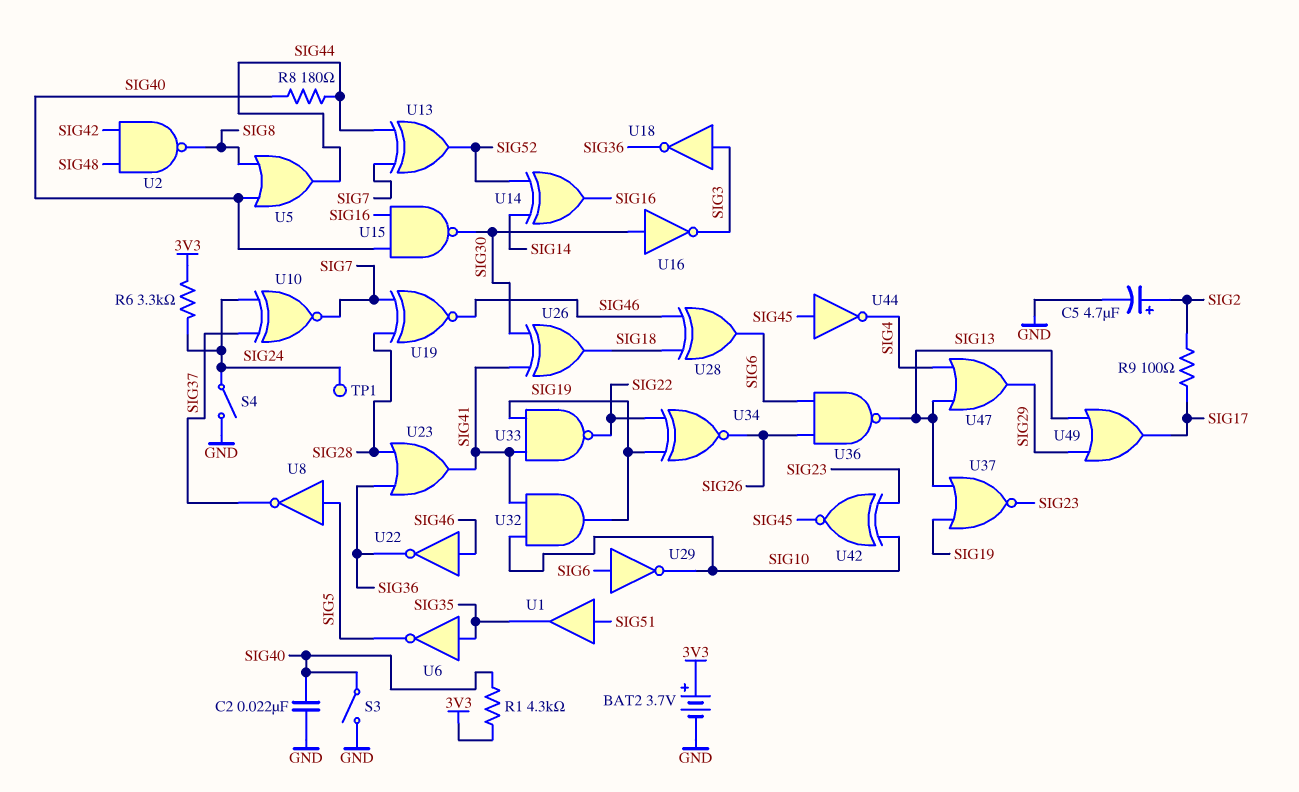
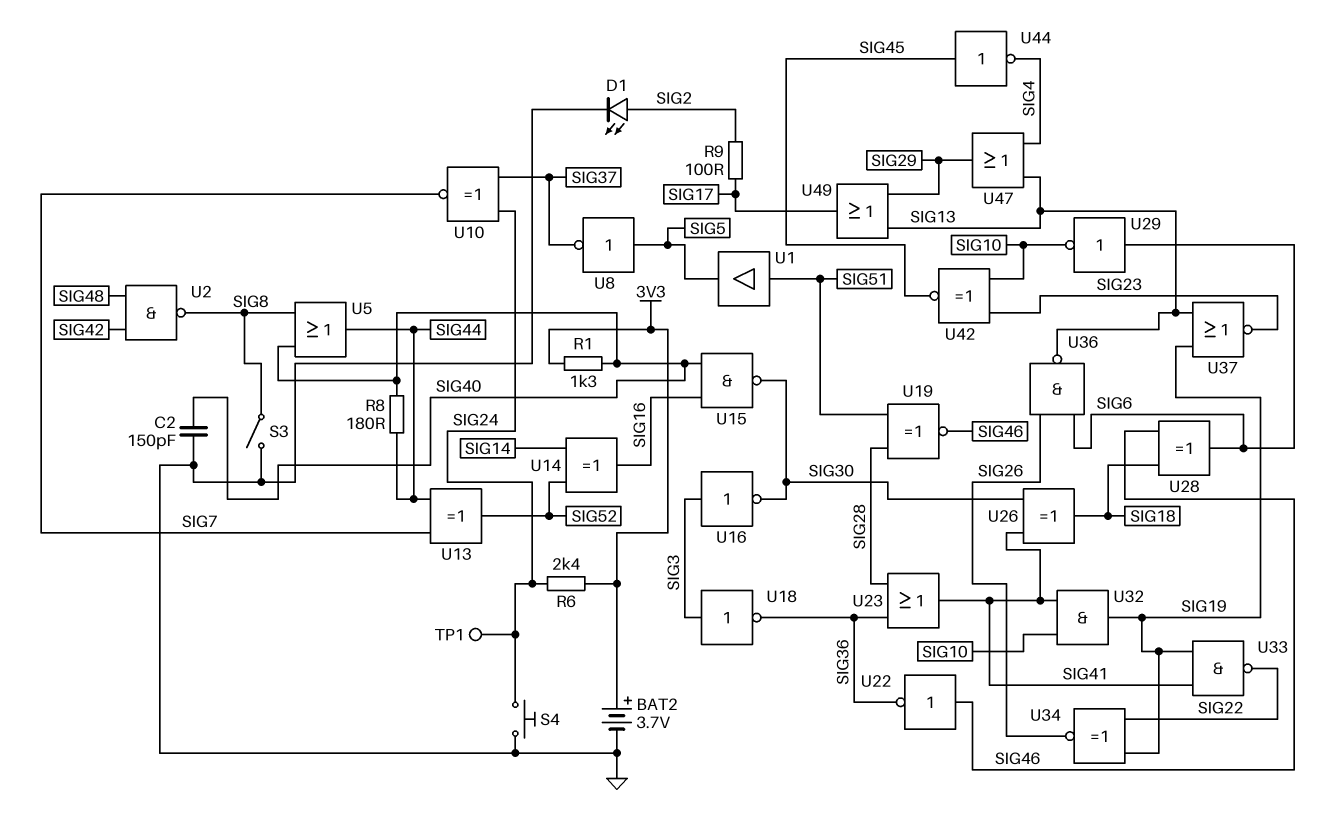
C2: 22nF (GND, SIG40) -> 150pF (GND, SIG40)
C5: 4.7uF (plus SIG2, minus GND) -> none
D1: none -> LED (A SIG2, K GND)
R1: 4.3k (3V3, SIG40) -> 1.3k (3V3, SIG40)
R6: 3.3k (3V3, SIG24) -> 2.4k (3V3, SIG24)
S3: switch (GND, SIG40) -> switch (GND, SIG8)
S4: switch (GND, SIG24) -> button (GND, SIG24)
U1: buffer (in SIG51, out SIG35) -> buffer (in SIG51, out SIG5)
U6: NOT (in SIG35, out SIG5) -> none
U16: NOT (in SIG30, out SIG3) -> NOT (in SIG3, out SIG30)
U19: XNOR (in SIG7, in SIG28, out SIG46) -> XNOR (in SIG28, in SIG51, out SIG46)

